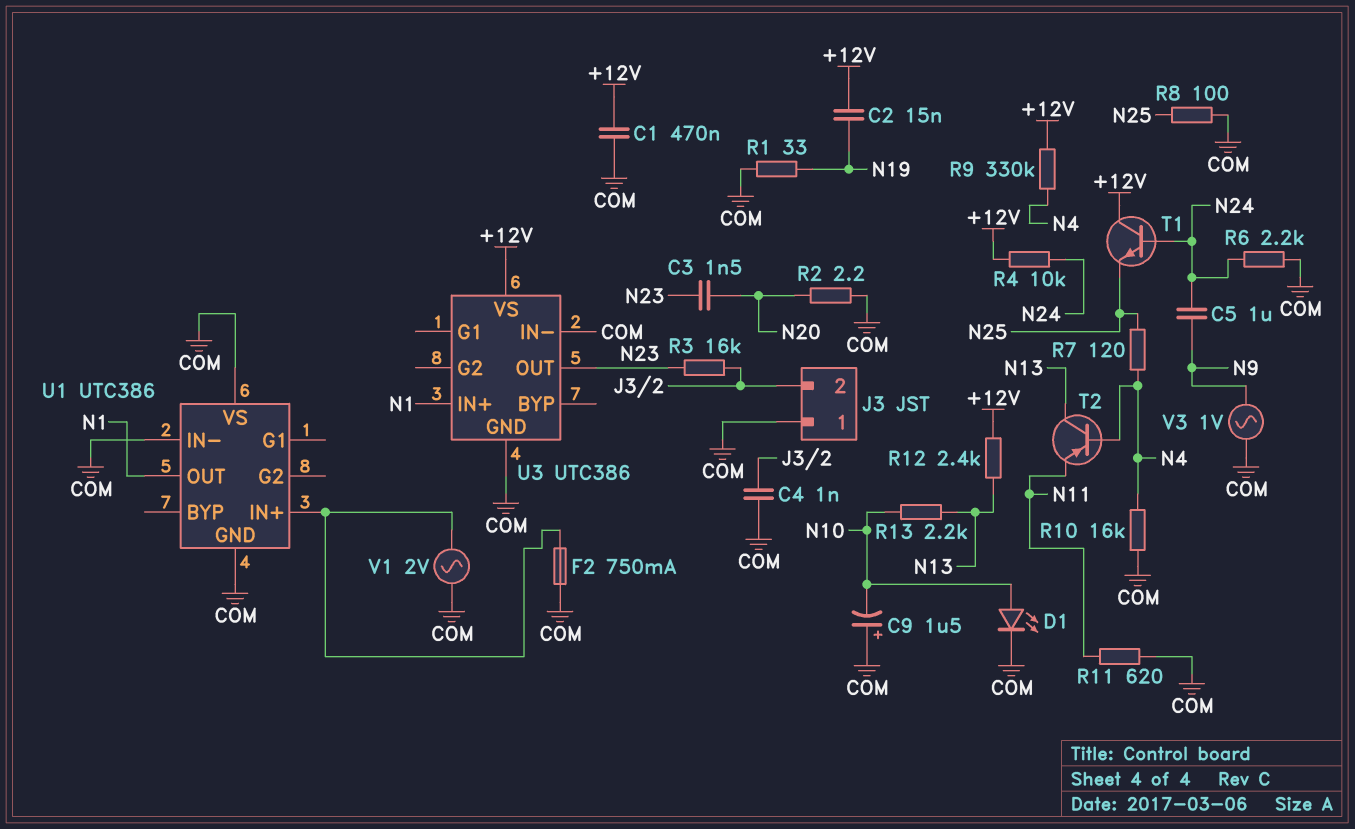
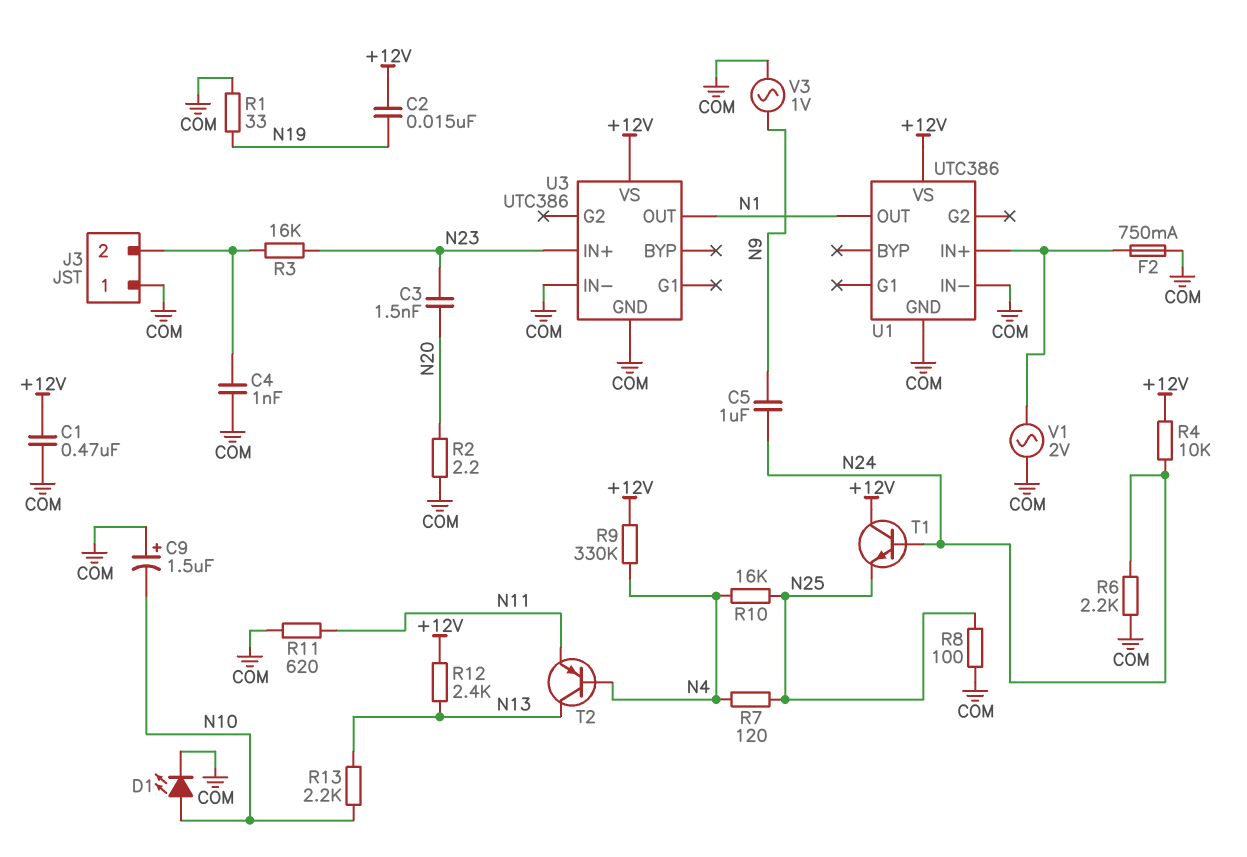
R10: 16k (COM, N4) -> 16k (N4, N25)
U1 pin VS: COM -> +12V
U3 pin IN+: N1 -> N23
U3 pin OUT: N23 -> N1

